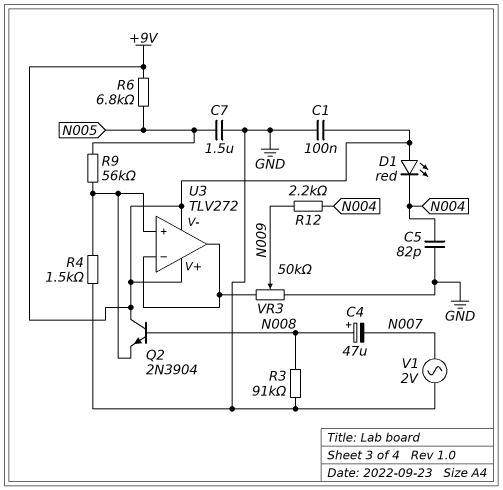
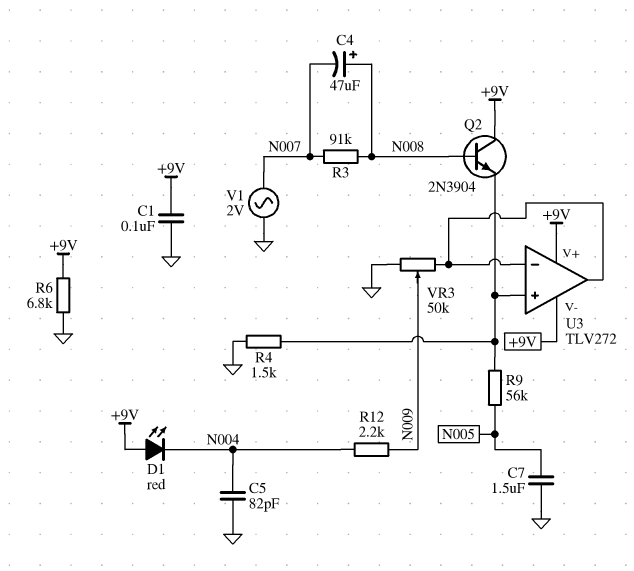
R3: 91k (GND, N008) -> 91k (N007, N008)
R6: 6.8k (+9V, N005) -> 6.8k (+9V, GND)

